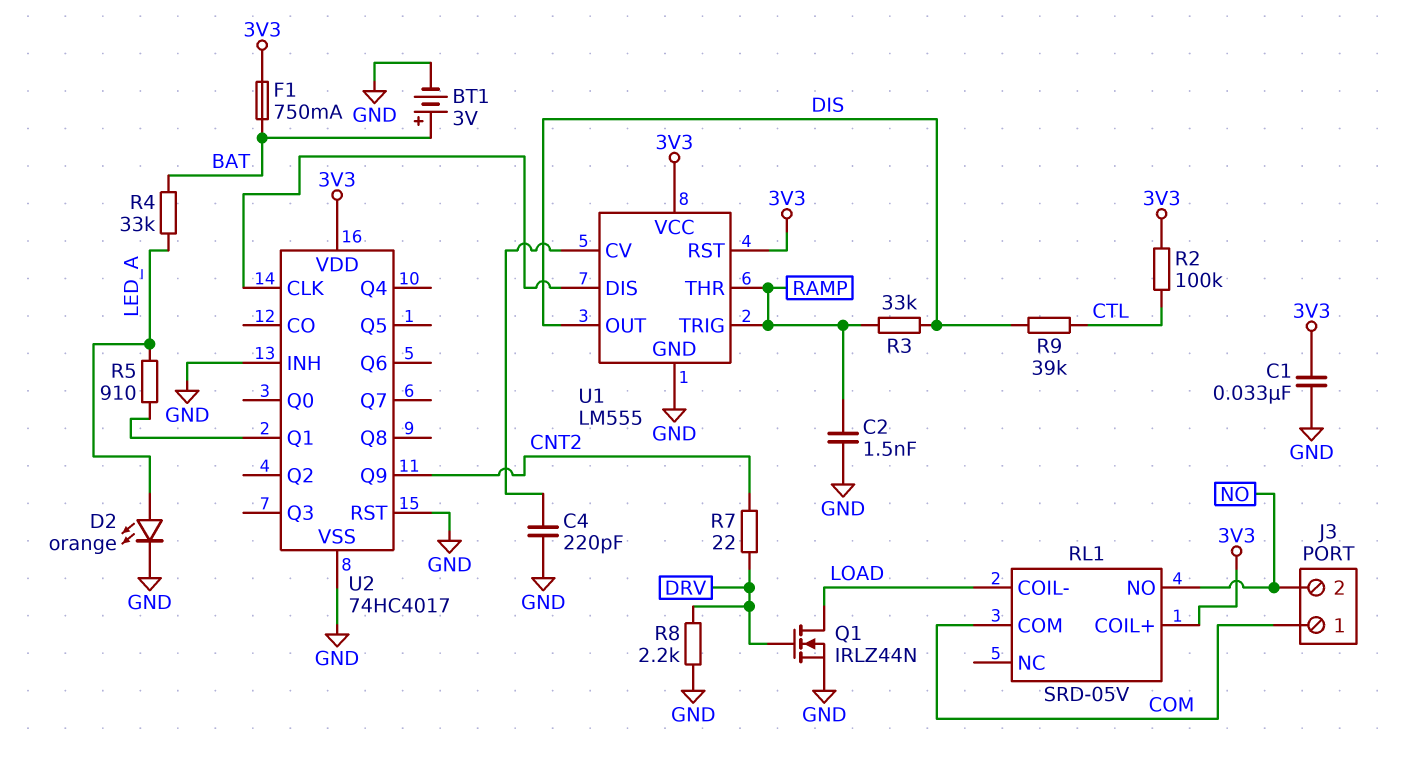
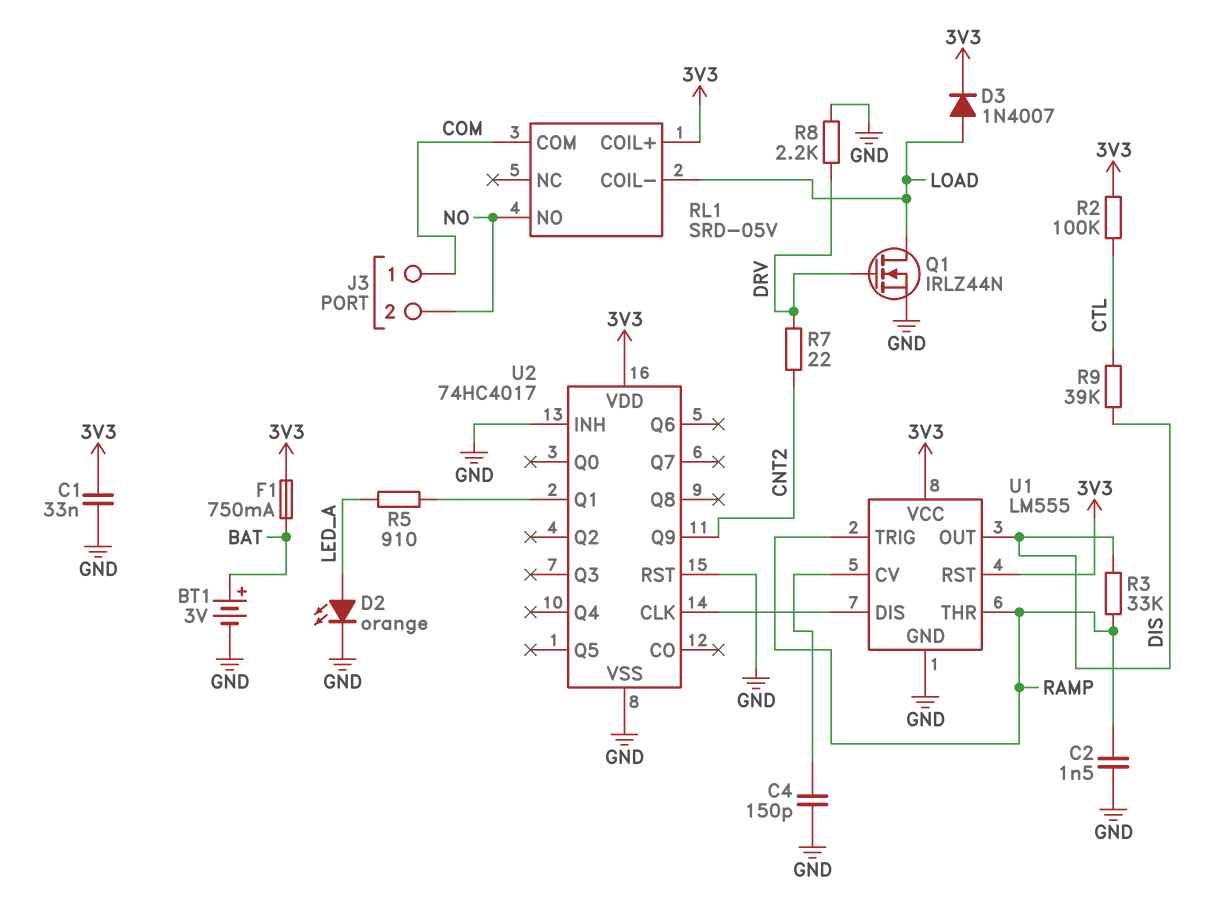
C4: 220pF (GND, U1/CV) -> 150pF (GND, U1/CV)
D3: none -> diode 1N4007 (A LOAD, K 3V3)
R4: 33k (BAT, LED_A) -> none

